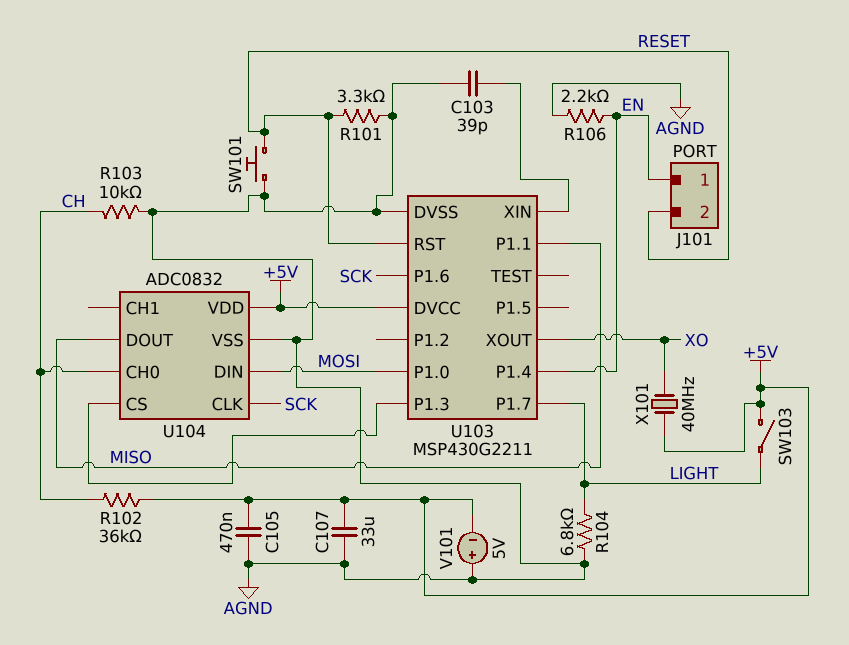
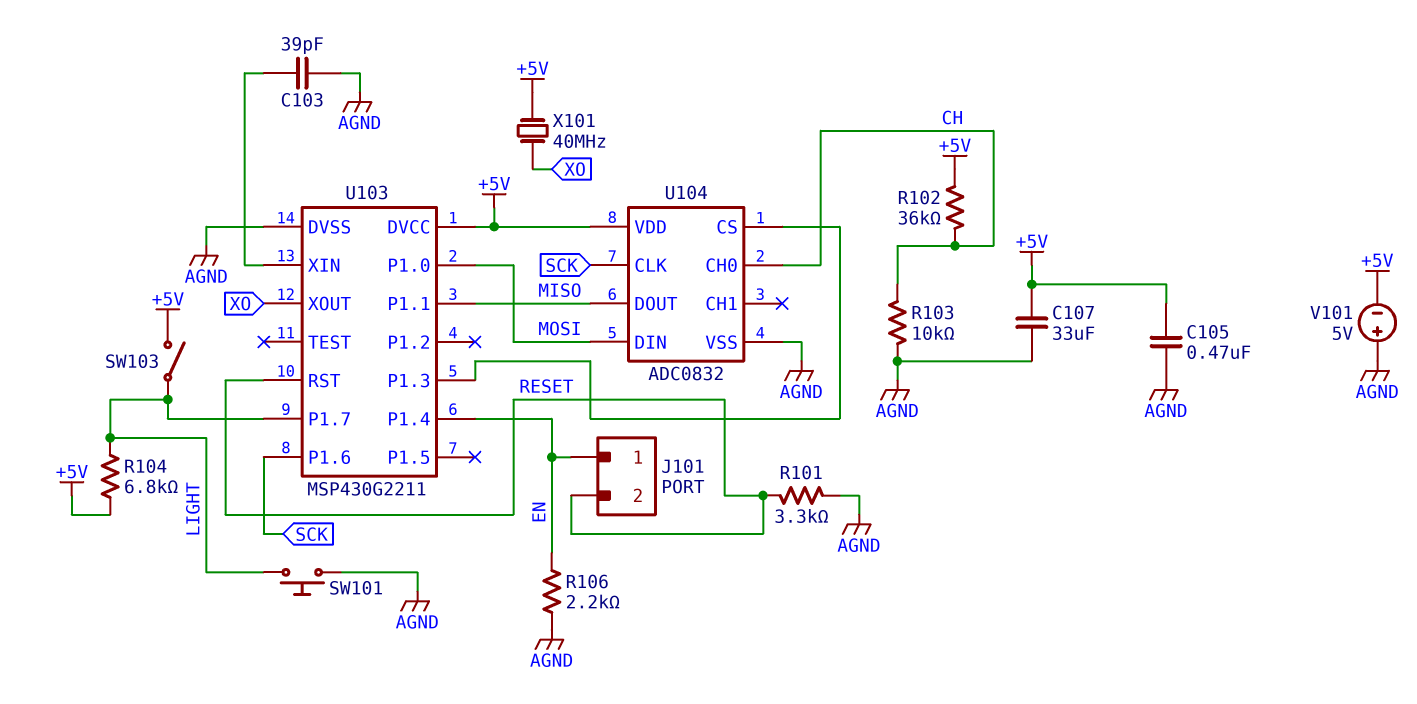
R104: 6.8k (AGND, LIGHT) -> 6.8k (+5V, LIGHT)
SW101: button (AGND, RESET) -> button (AGND, LIGHT)

